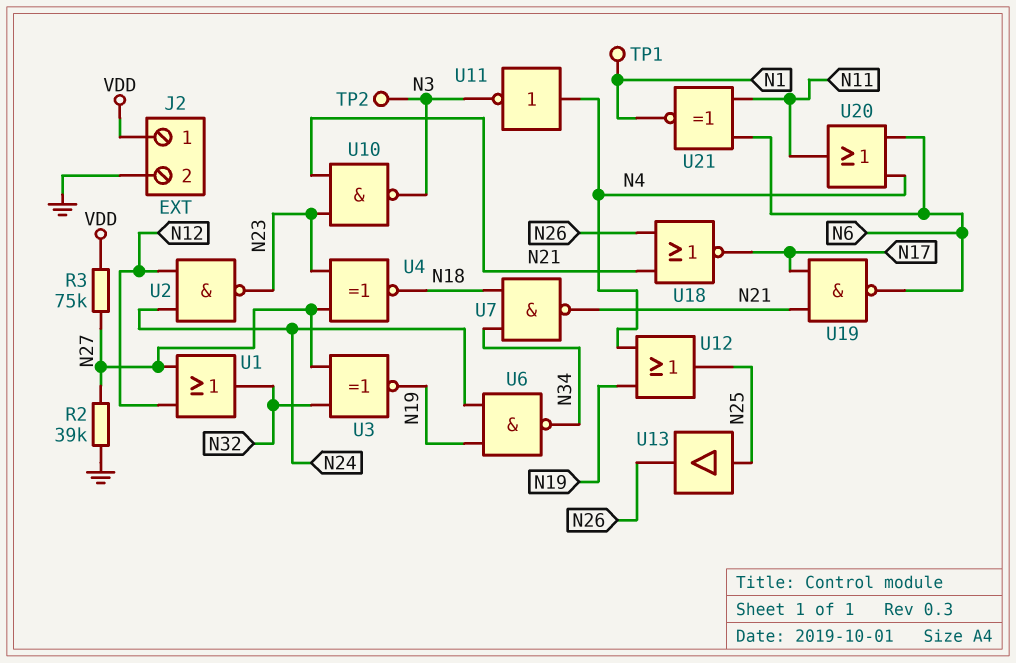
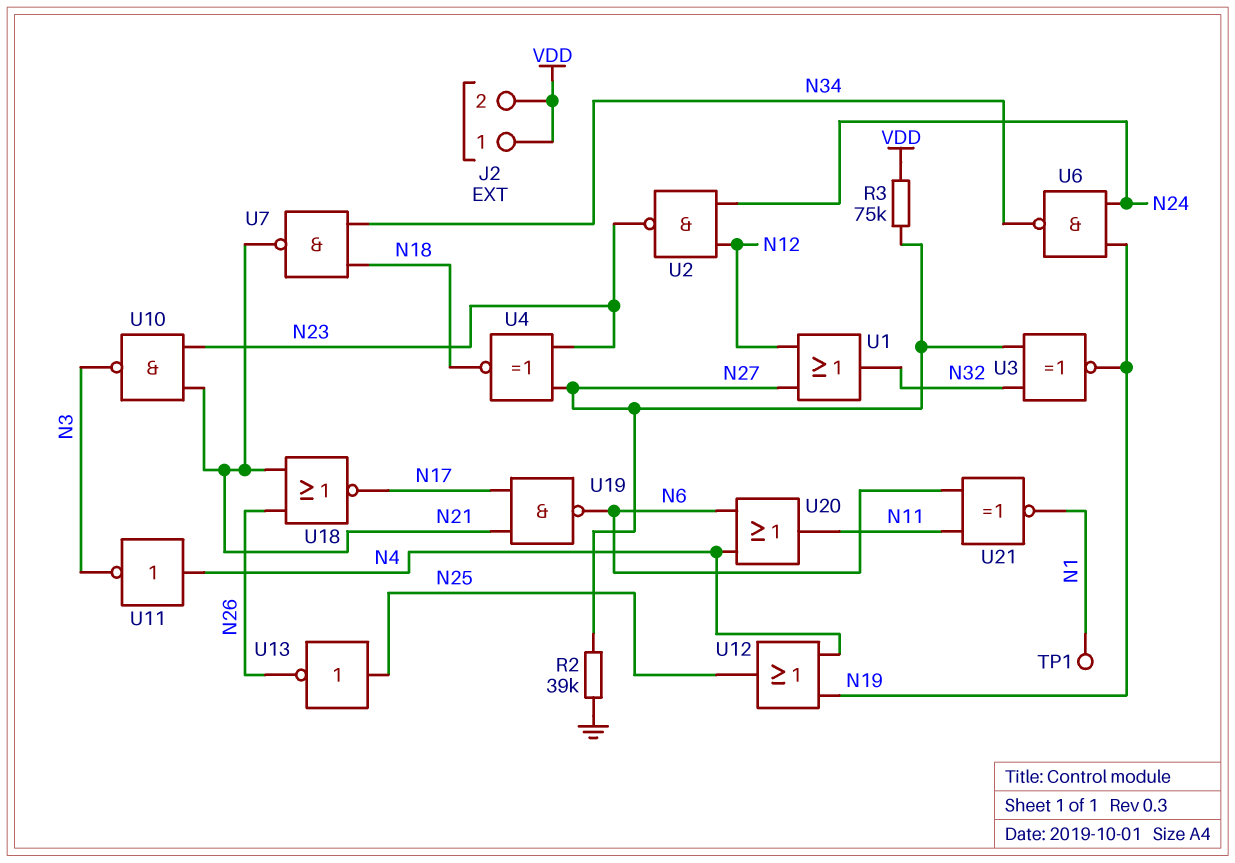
J2 pin 2: GND -> VDD
TP2: test point (N3) -> none
U13: buffer (in N25, out N26) -> NOT (in N25, out N26)

